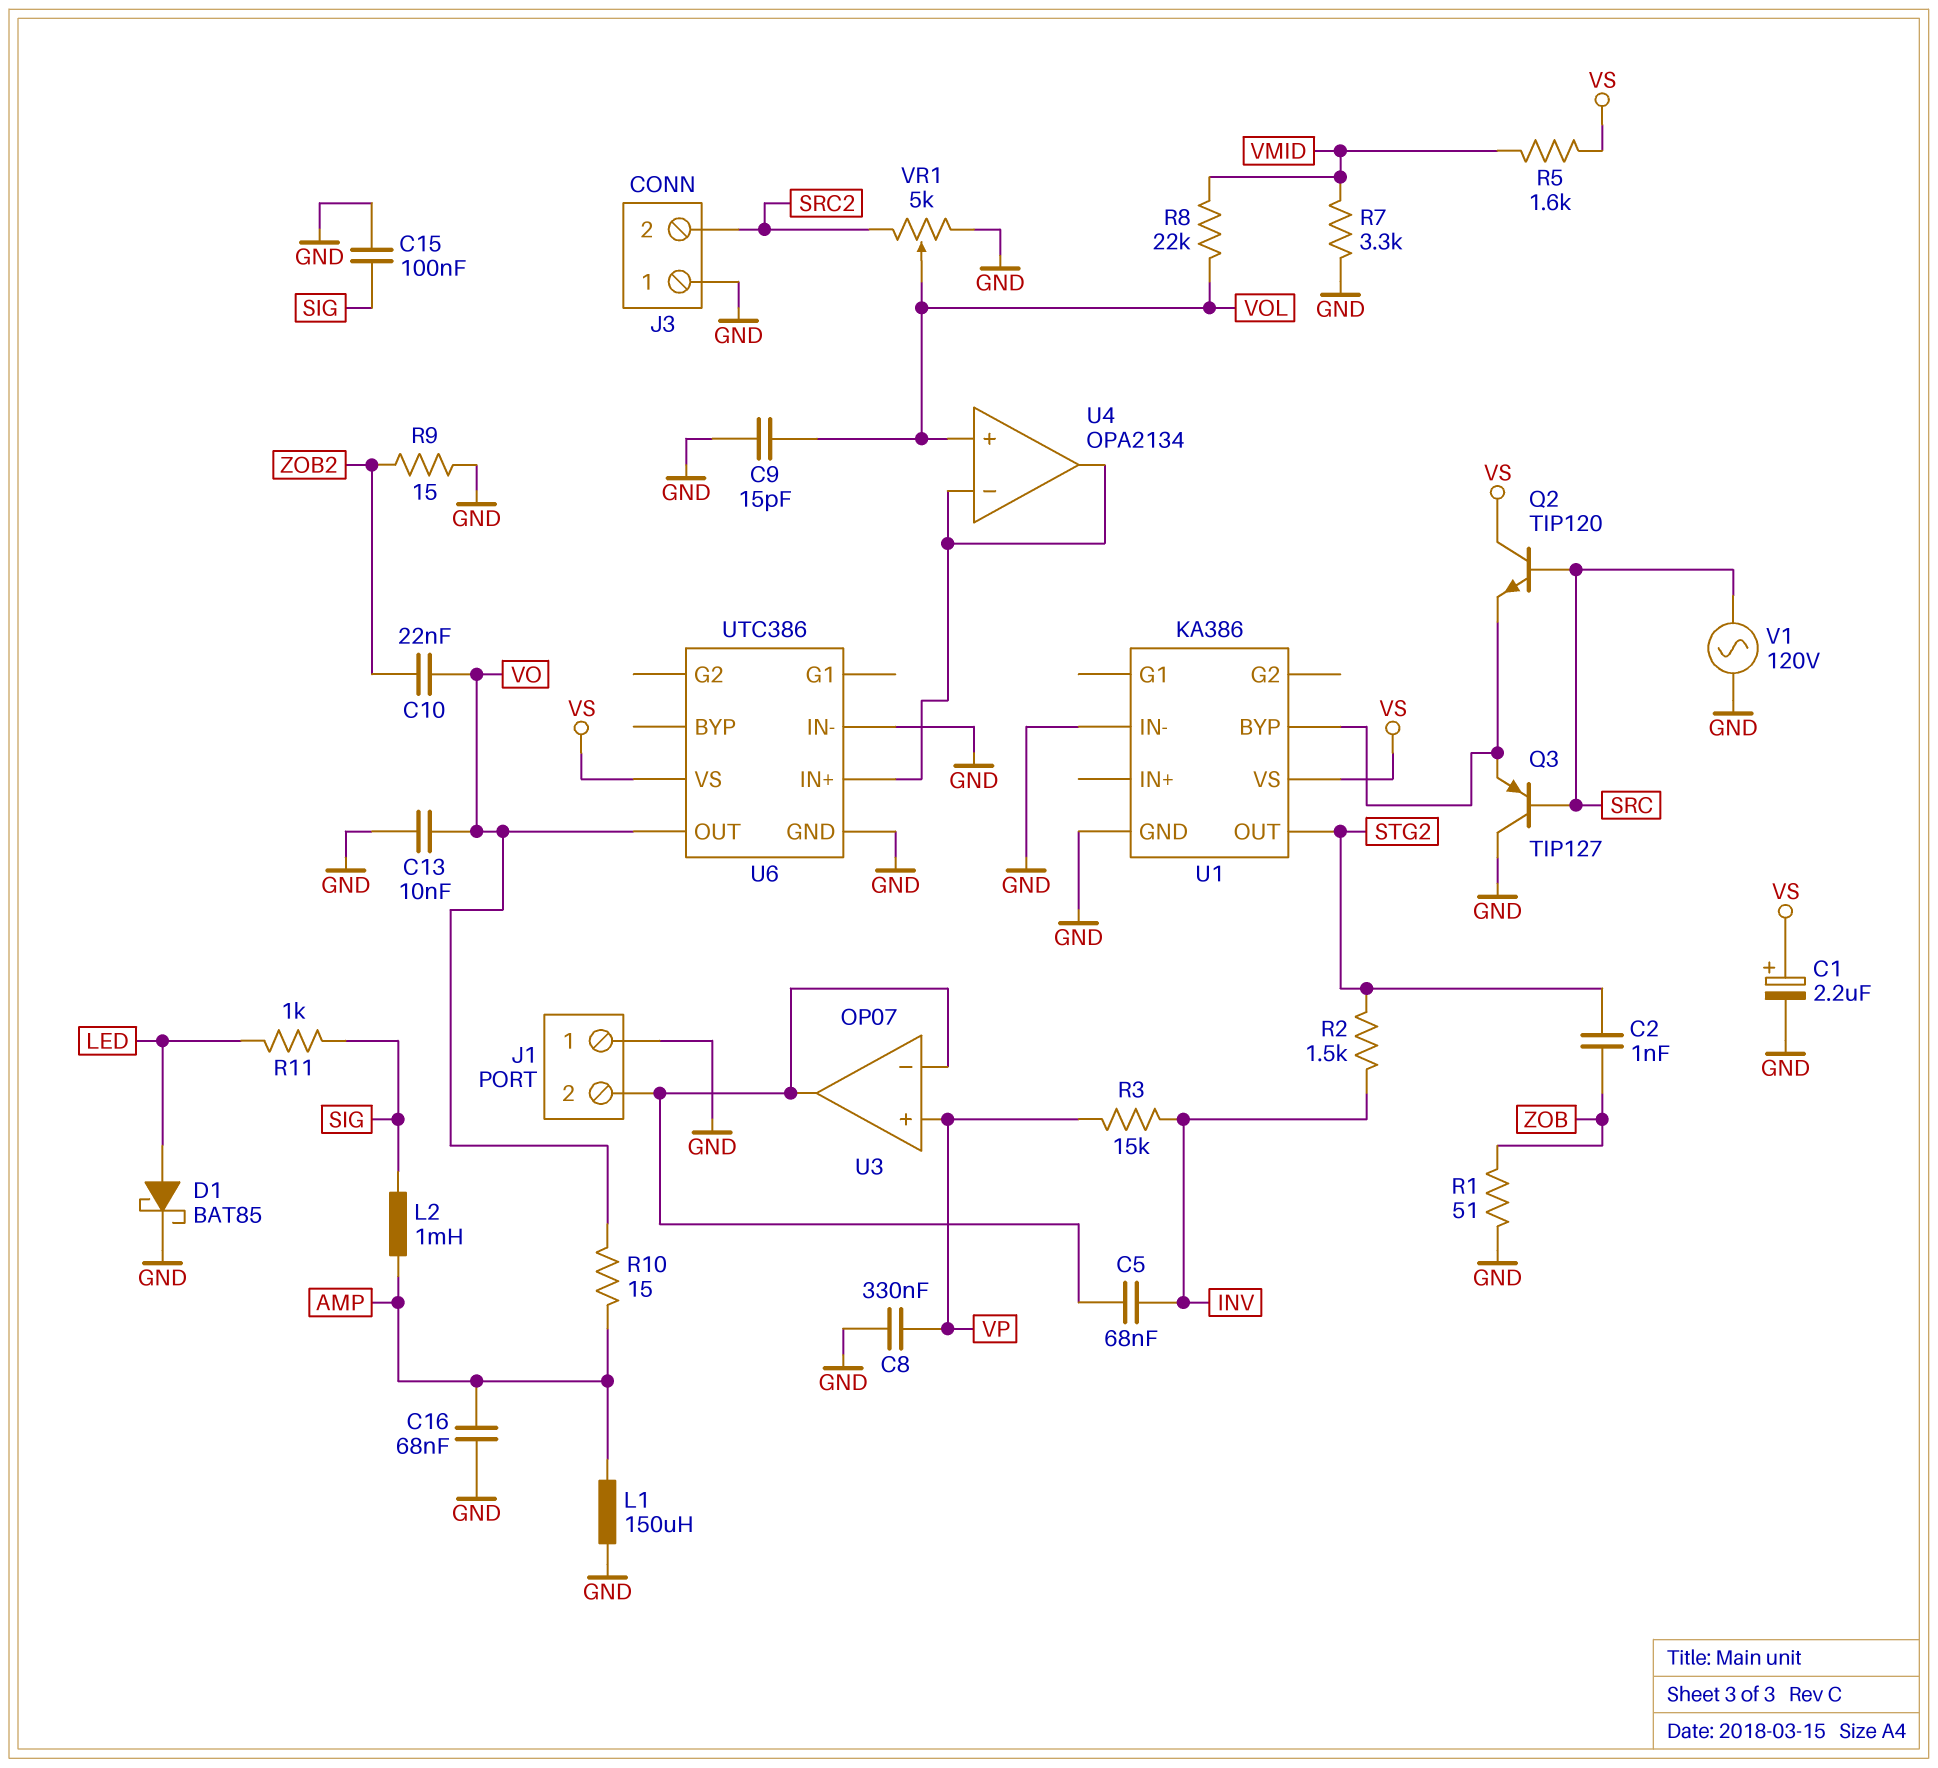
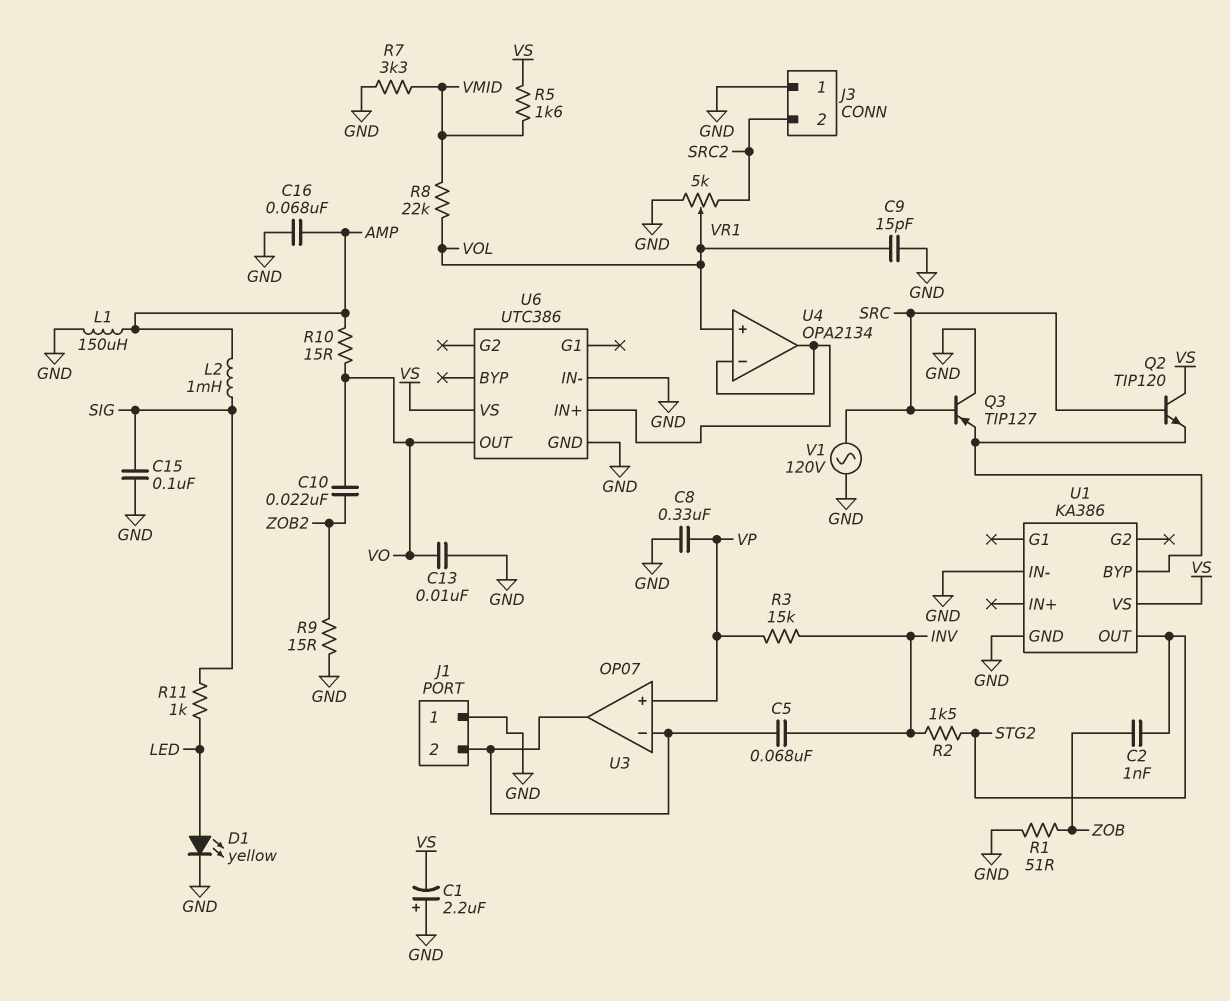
C1: 2.2uF (plus VS, minus GND) -> 2.2uF (plus GND, minus VS)
D1: schottky BAT85 (A LED, K GND) -> LED yellow (A LED, K GND)

